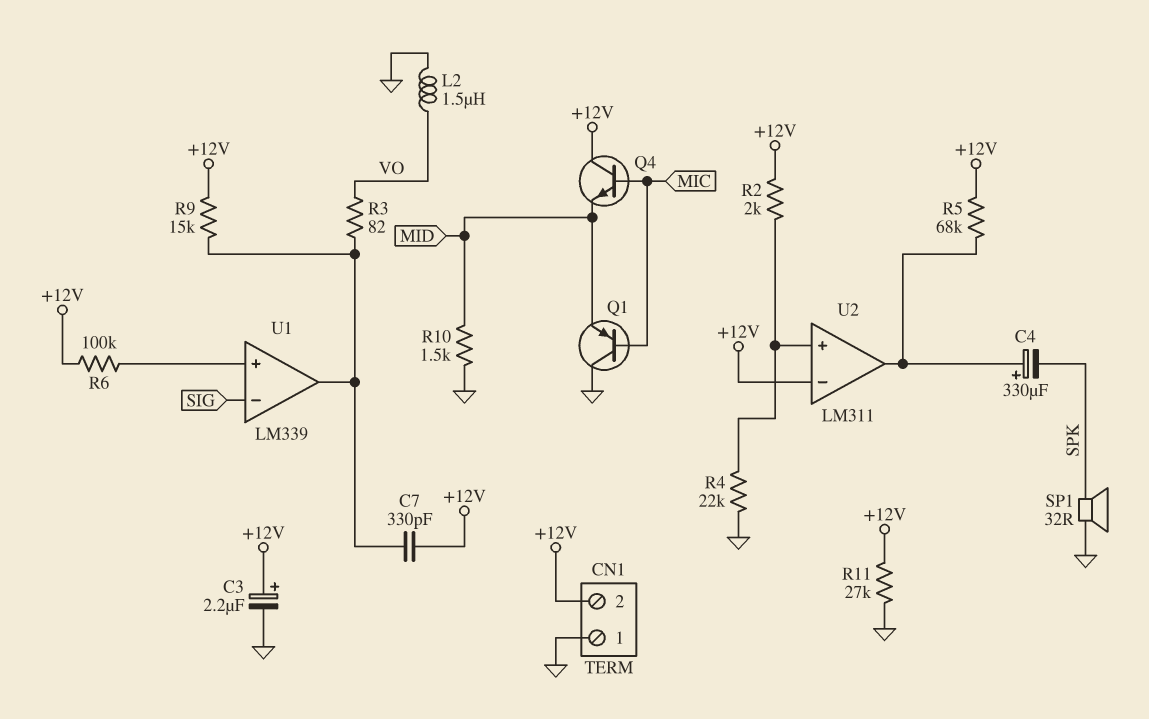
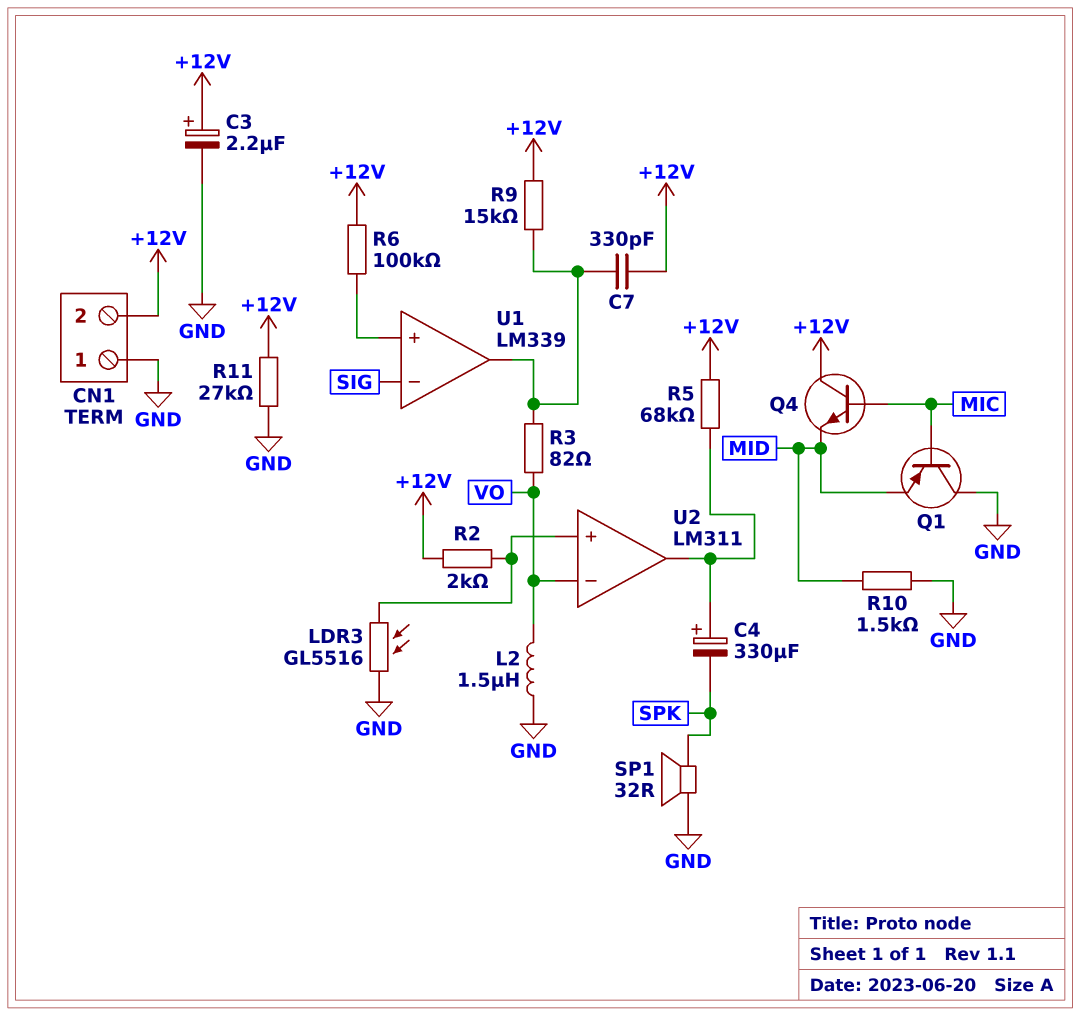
LDR3: none -> GL5516 (GND, U2/in+)
R4: 22k (GND, U2/in+) -> none
U2 pin in-: +12V -> VO

